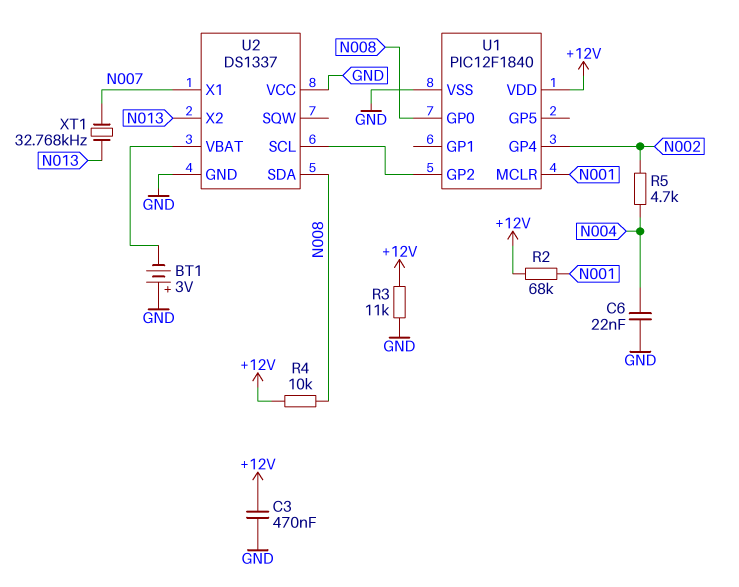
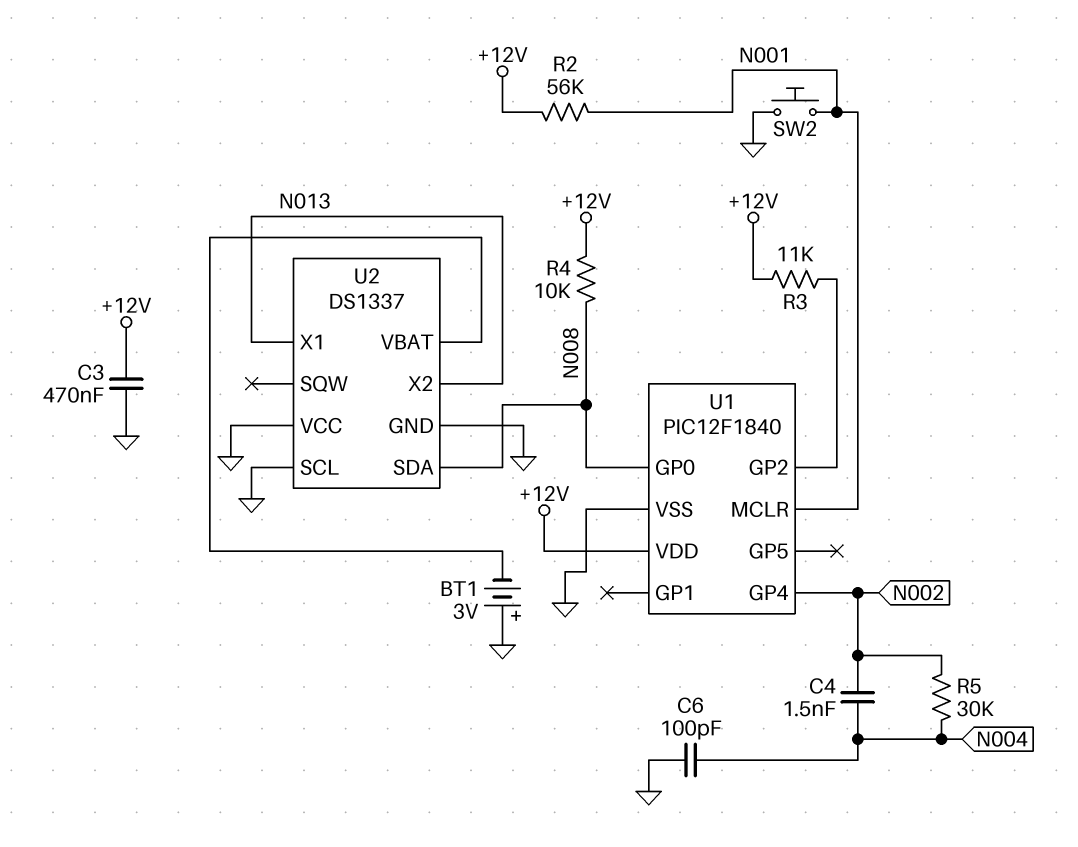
C4: none -> 1.5nF (N002, N004)
C6: 22nF (GND, N004) -> 100pF (GND, N004)
R2: 68k (+12V, N001) -> 56k (+12V, N001)
R3: 11k (+12V, GND) -> 11k (+12V, U1/GP2)
R5: 4.7k (N002, N004) -> 30k (N002, N004)
SW2: none -> button (GND, N001)
U2 pin SCL: U1/GP2 -> GND
U2 pin X1: N007 -> N013
XT1: 32.768kHz (N007, N013) -> none

